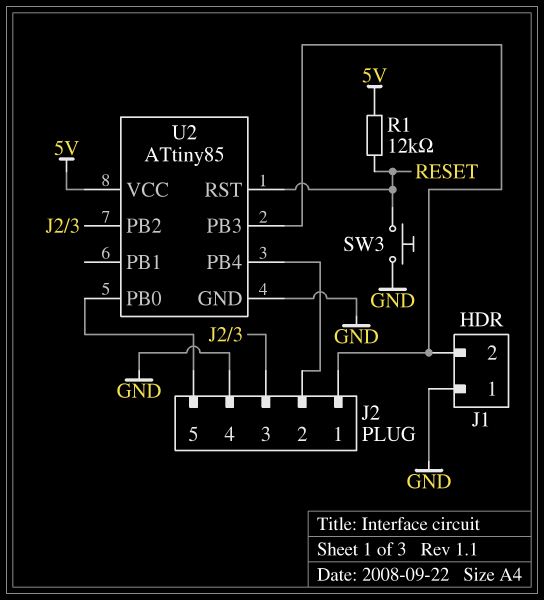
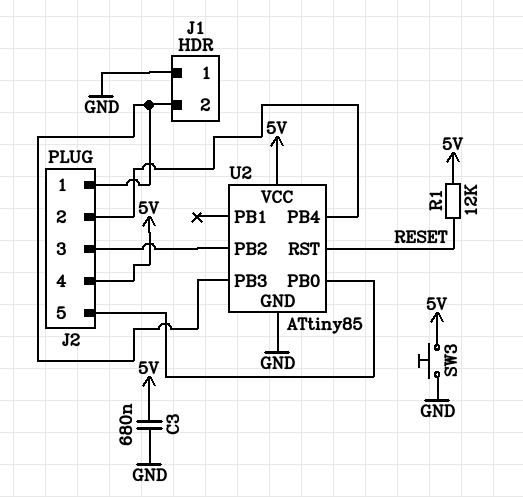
C3: none -> 680nF (5V, GND)
J2 pin 4: GND -> 5V
SW3: button (GND, RESET) -> button (5V, GND)

